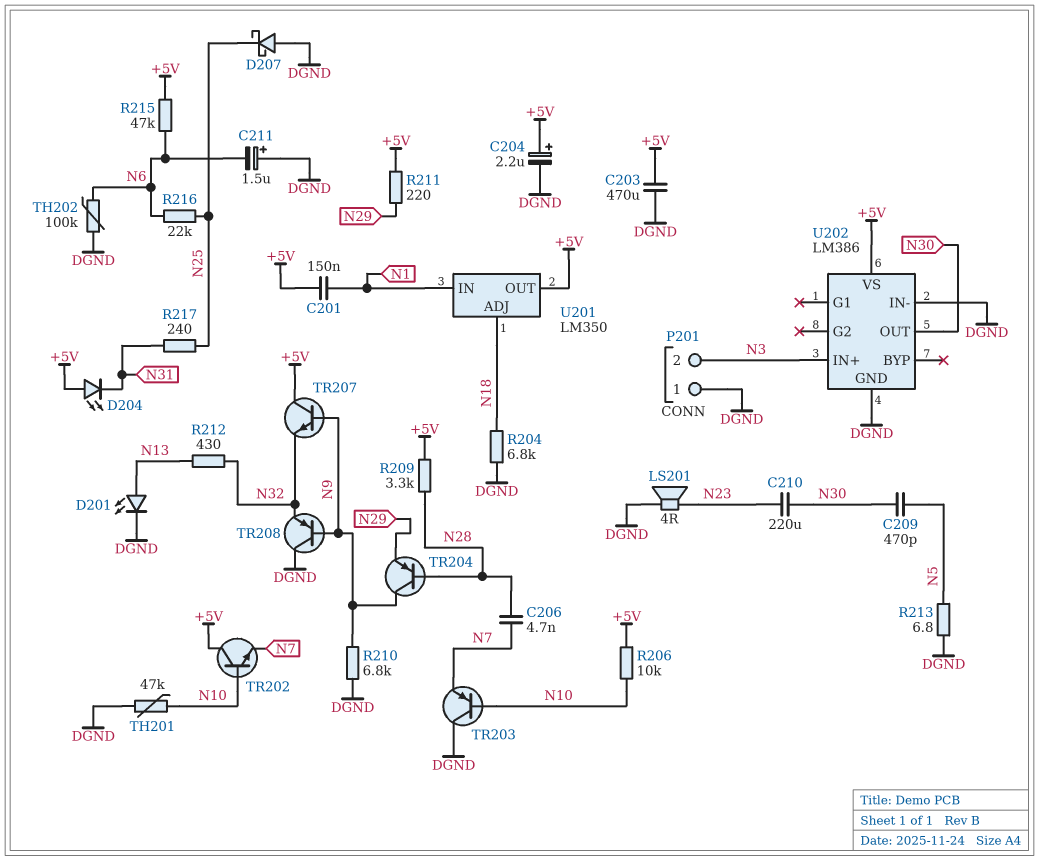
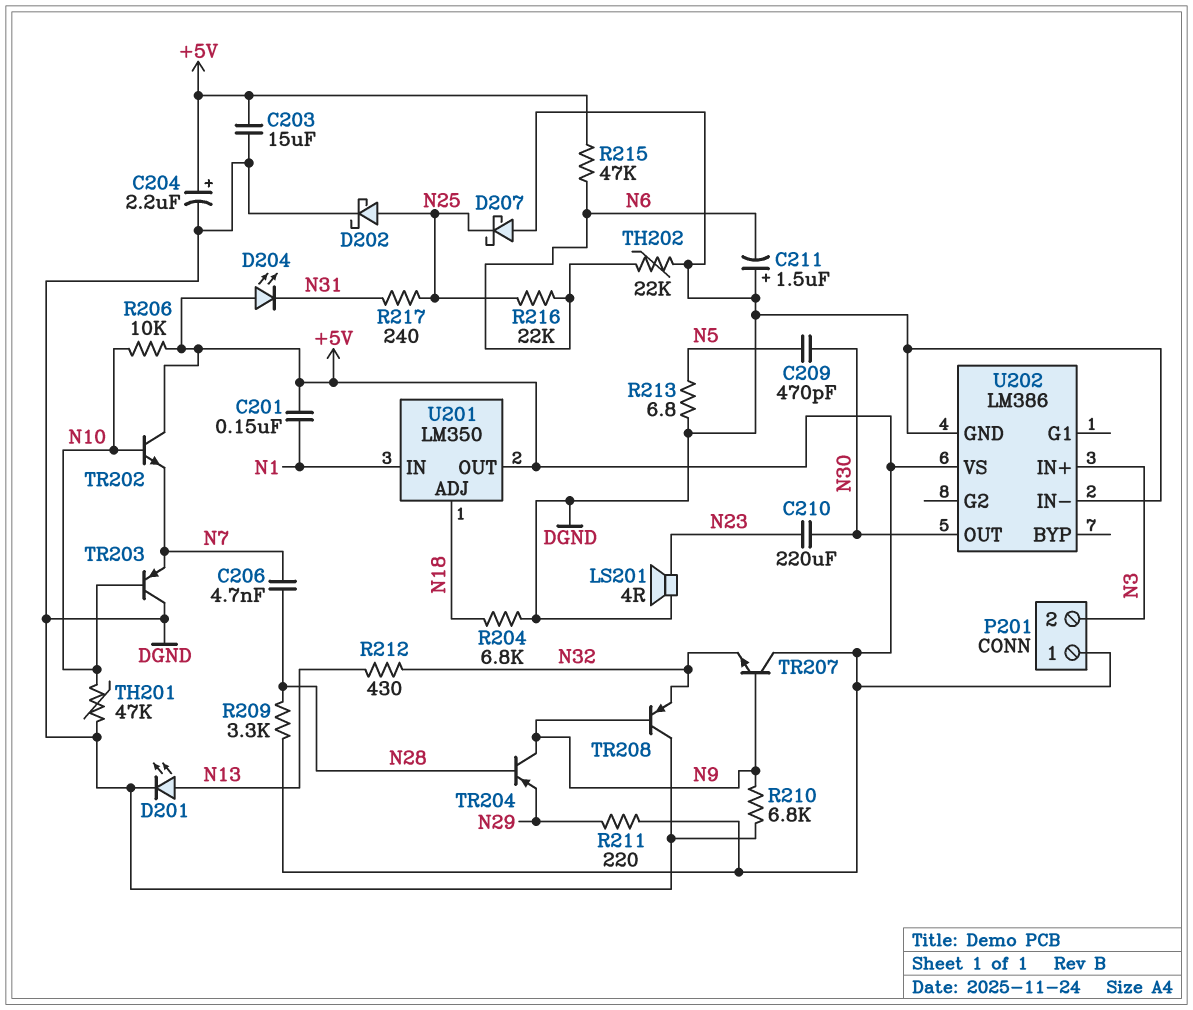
C203: 470uF (+5V, DGND) -> 15uF (+5V, DGND)
D202: none -> schottky (A N25, K DGND)
P201 pin 1: DGND -> +5V
TH202: 100k (DGND, N6) -> 22k (DGND, N6)

